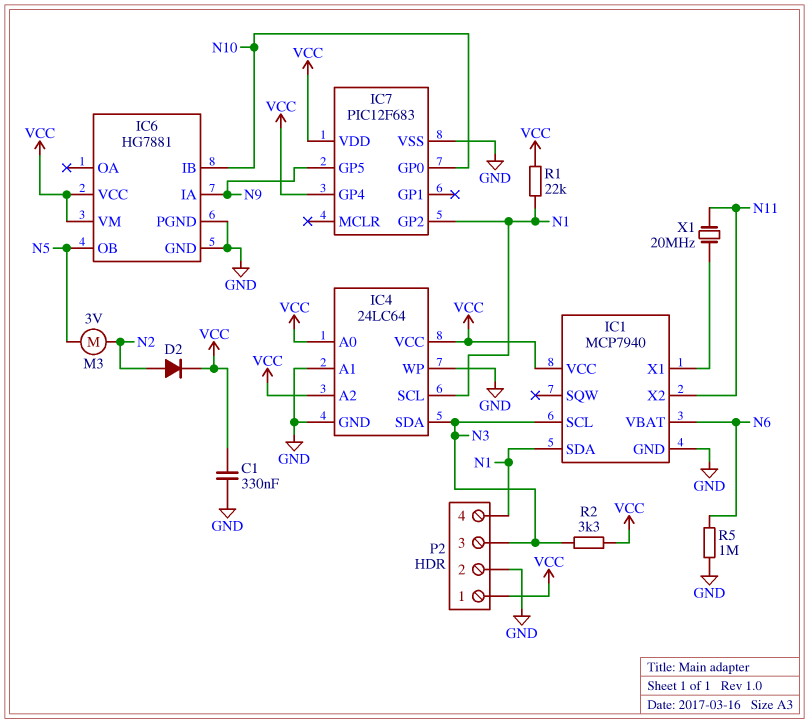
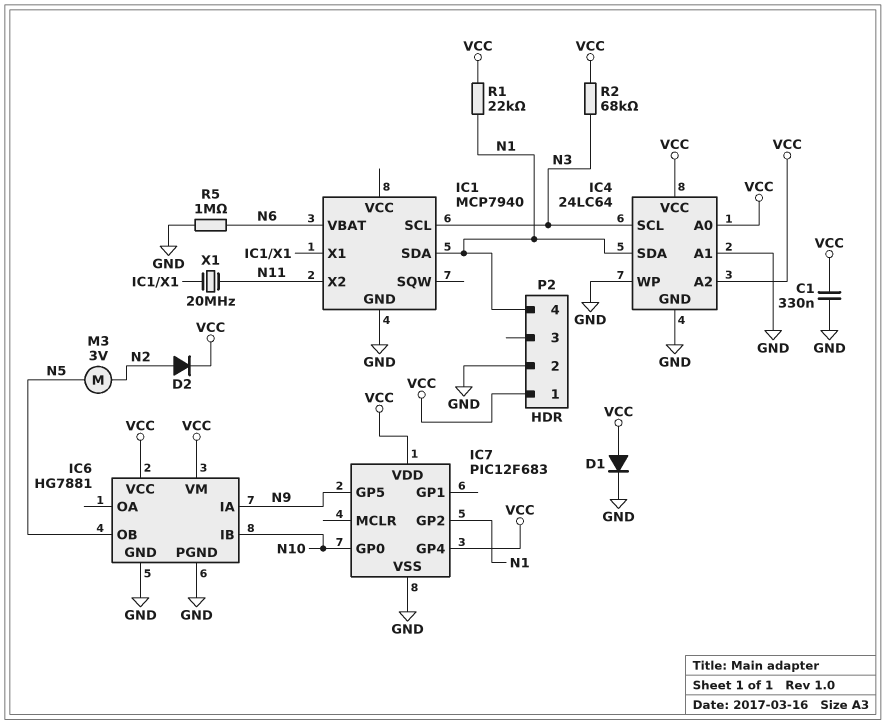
D1: none -> diode (A VCC, K GND)
IC1 pin VCC: VCC -> none
IC4 pin SCL: N1 -> N3
IC4 pin SDA: N3 -> N1
P2 pin 3: N3 -> none
R2: 3.3k (N3, VCC) -> 68k (N3, VCC)

